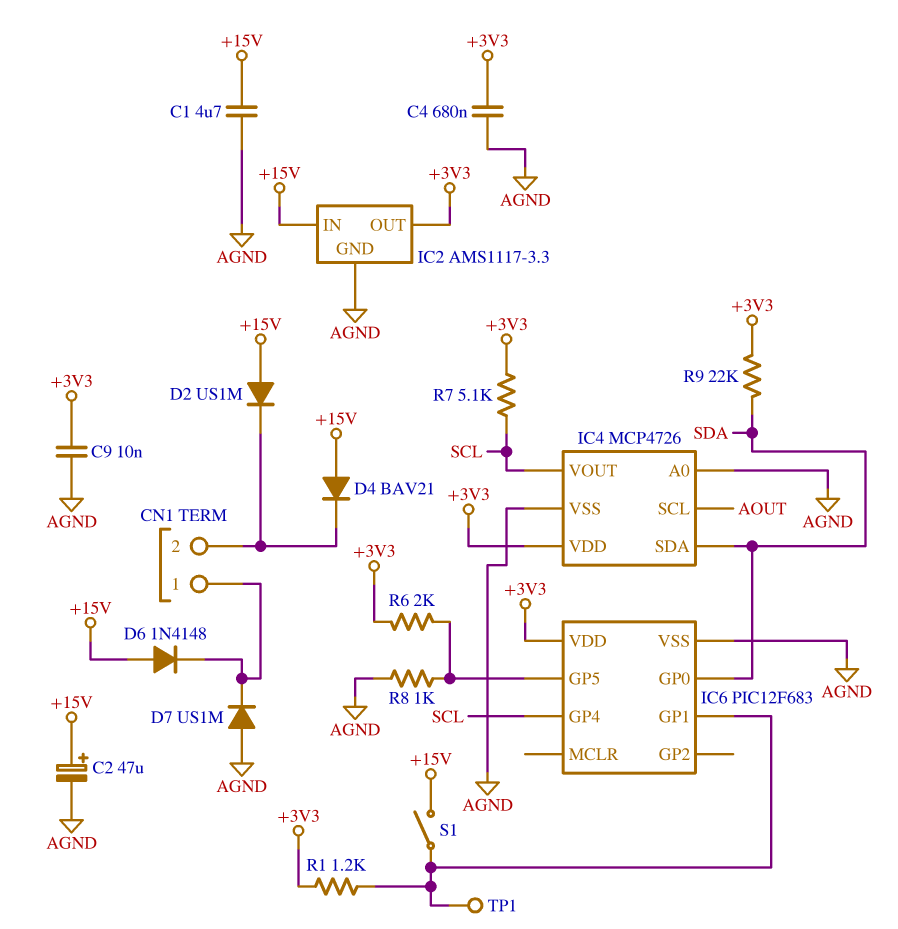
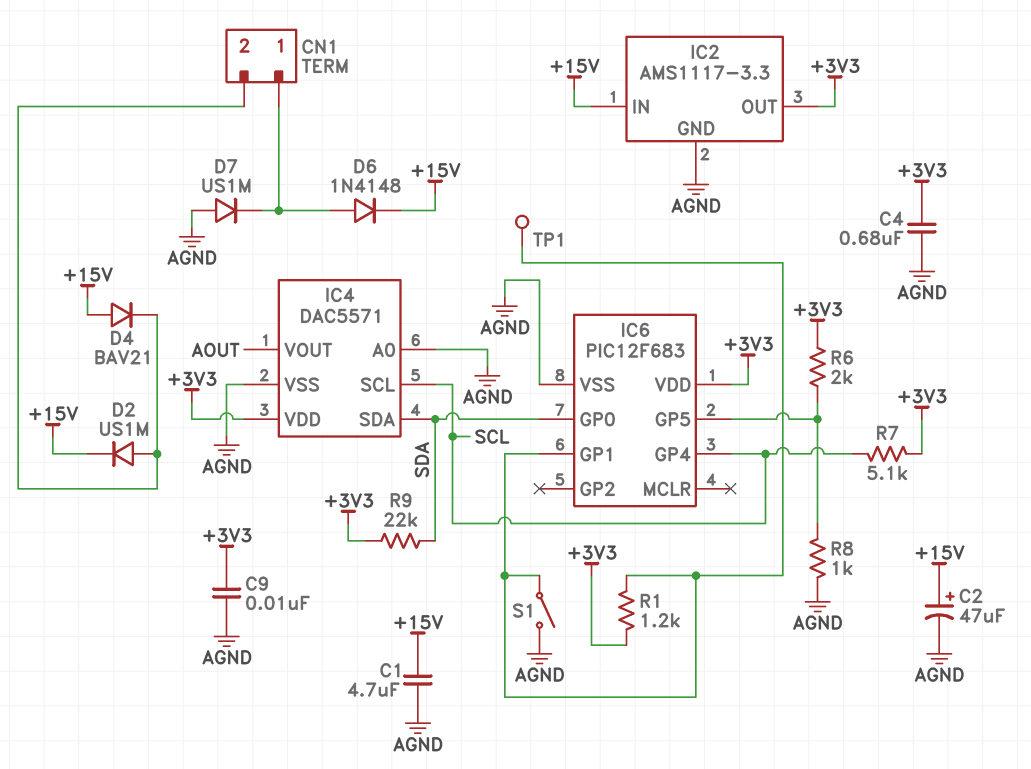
D2: diode US1M (A +15V, K CN1/2) -> diode US1M (A CN1/2, K +15V)
D6: diode 1N4148 (A +15V, K CN1/1) -> diode 1N4148 (A CN1/1, K +15V)
IC4: MCP4726 -> DAC5571
IC4 pin SCL: AOUT -> SCL
IC4 pin VOUT: SCL -> AOUT
S1: switch (+15V, IC6/GP1) -> switch (AGND, IC6/GP1)

